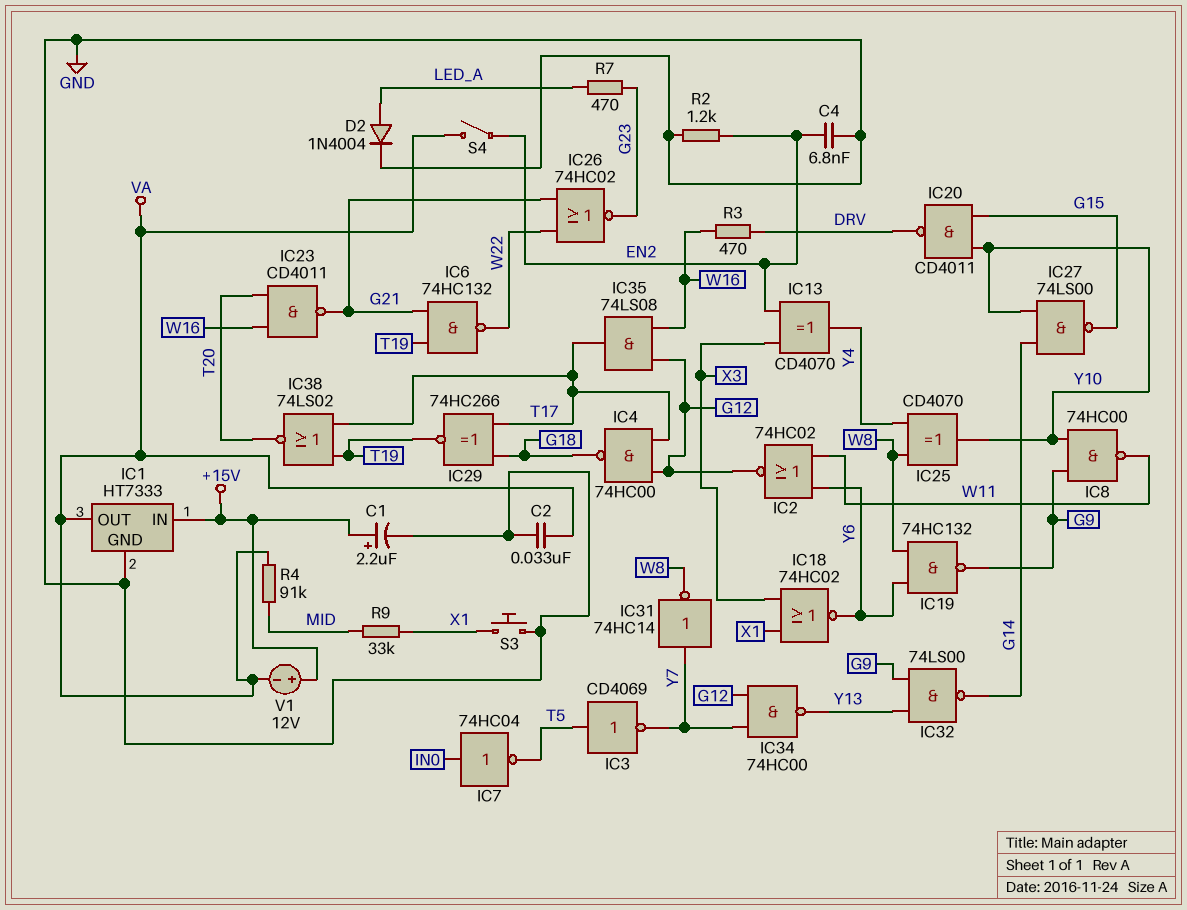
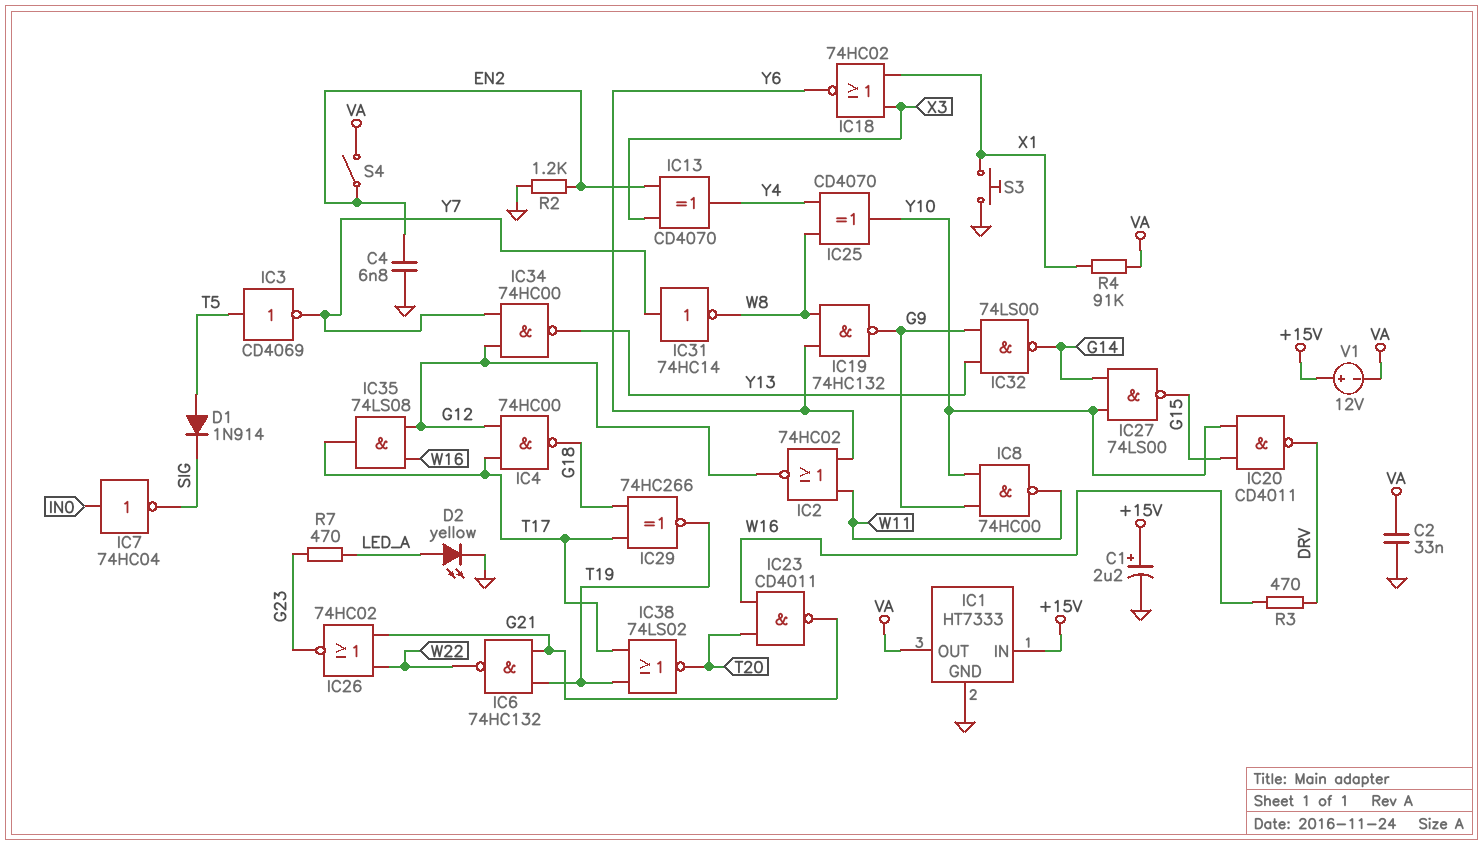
D1: none -> diode 1N914 (A T5, K SIG)
D2: diode 1N4004 (A LED_A, K GND) -> LED yellow (A LED_A, K GND)
IC7: NOT 74HC04 (in IN0, out T5) -> NOT 74HC04 (in IN0, out SIG)
R4: 91k (MID, VA) -> 91k (VA, X1)
R9: 33k (MID, X1) -> none

